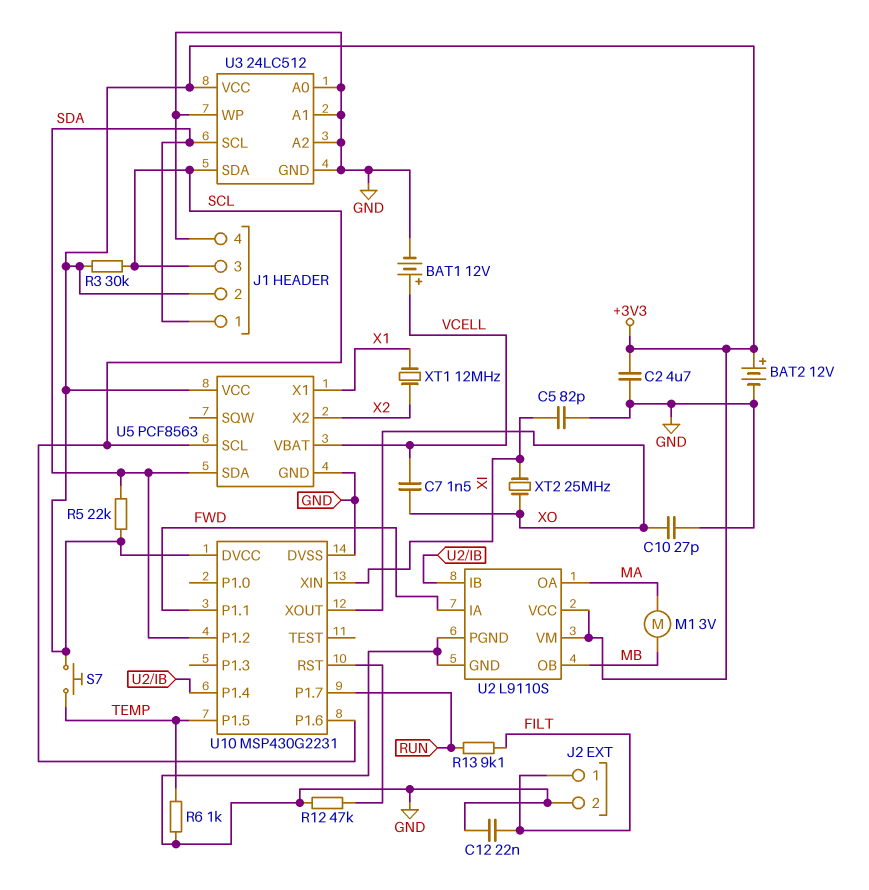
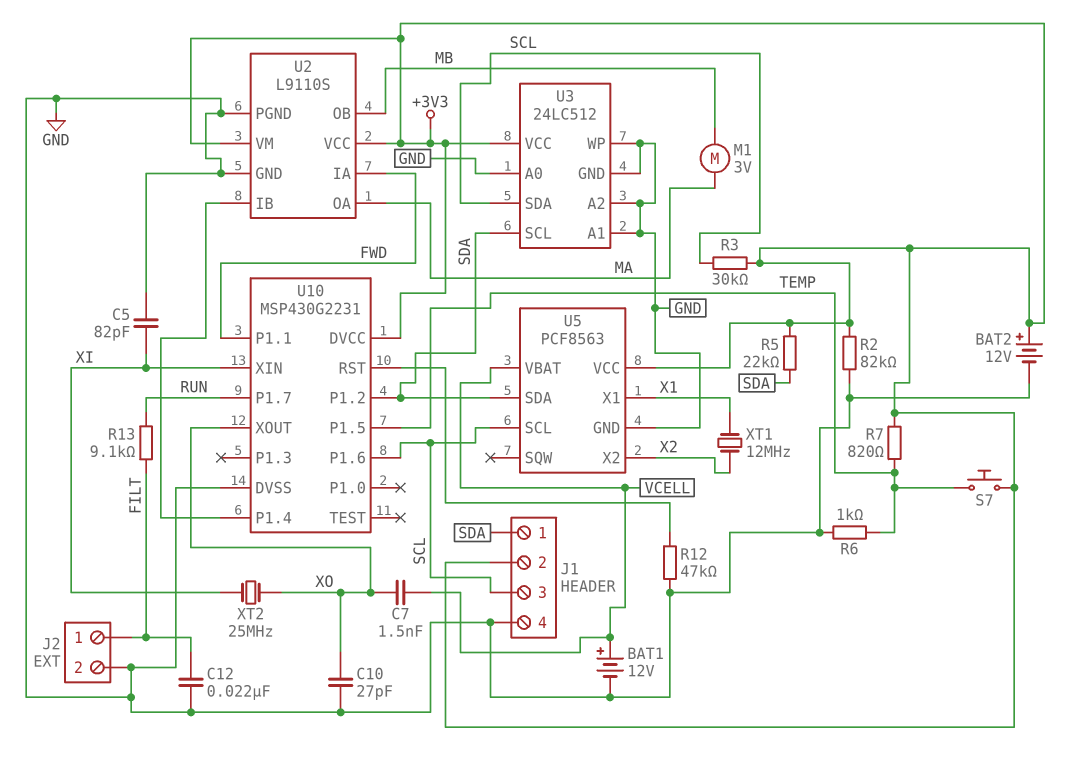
C2: 4.7uF (+3V3, GND) -> none
R2: none -> 82k (+3V3, GND)
R7: none -> 820 (+3V3, TEMP)

